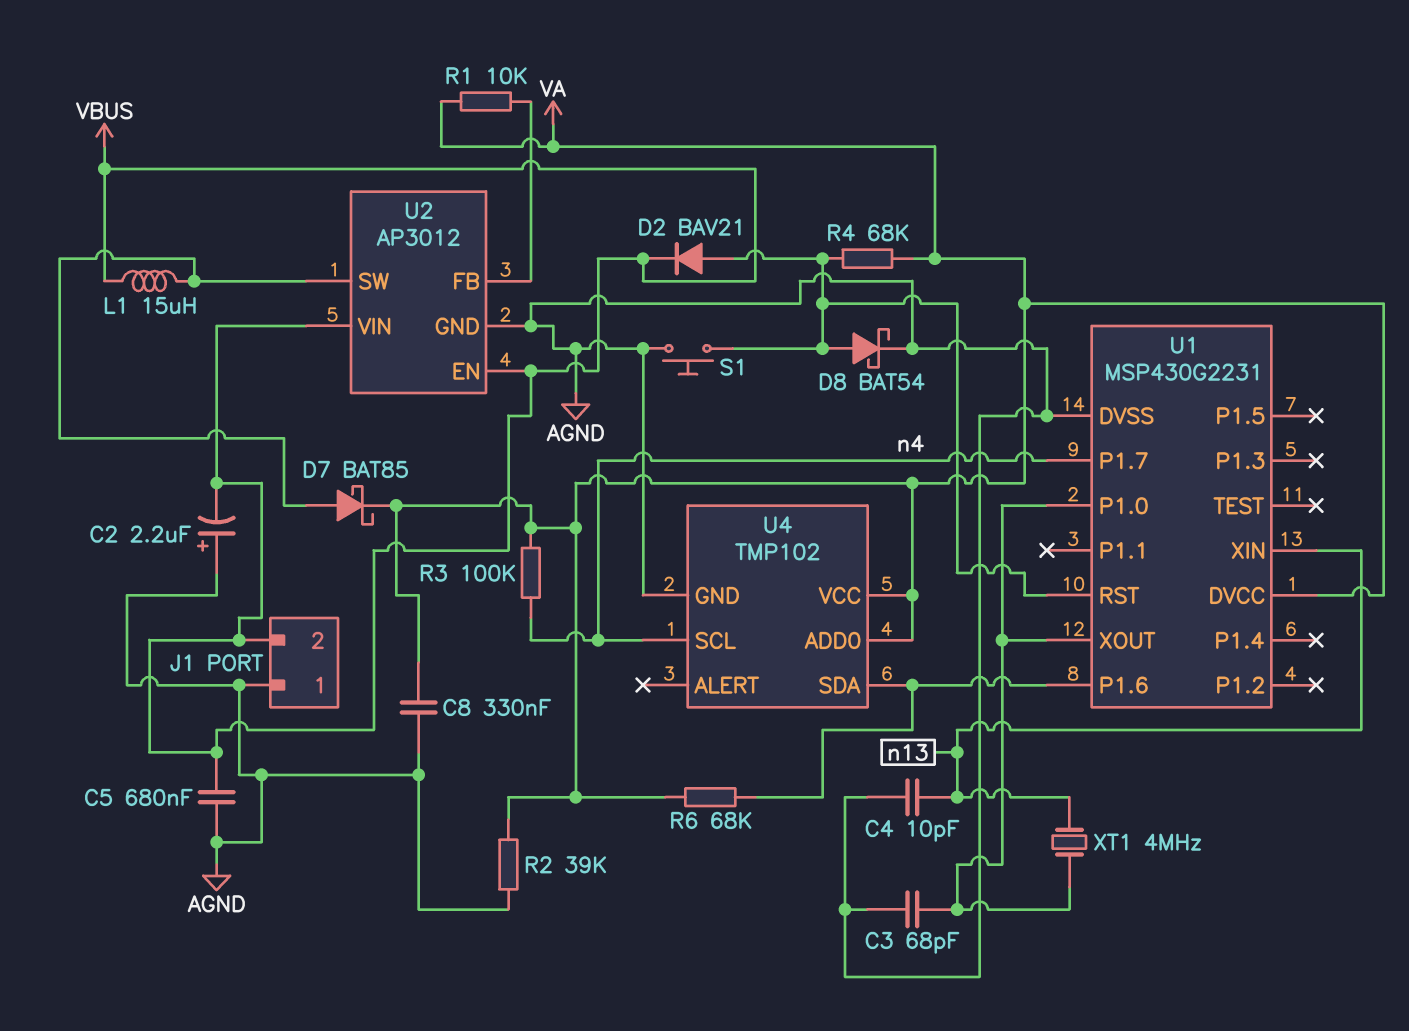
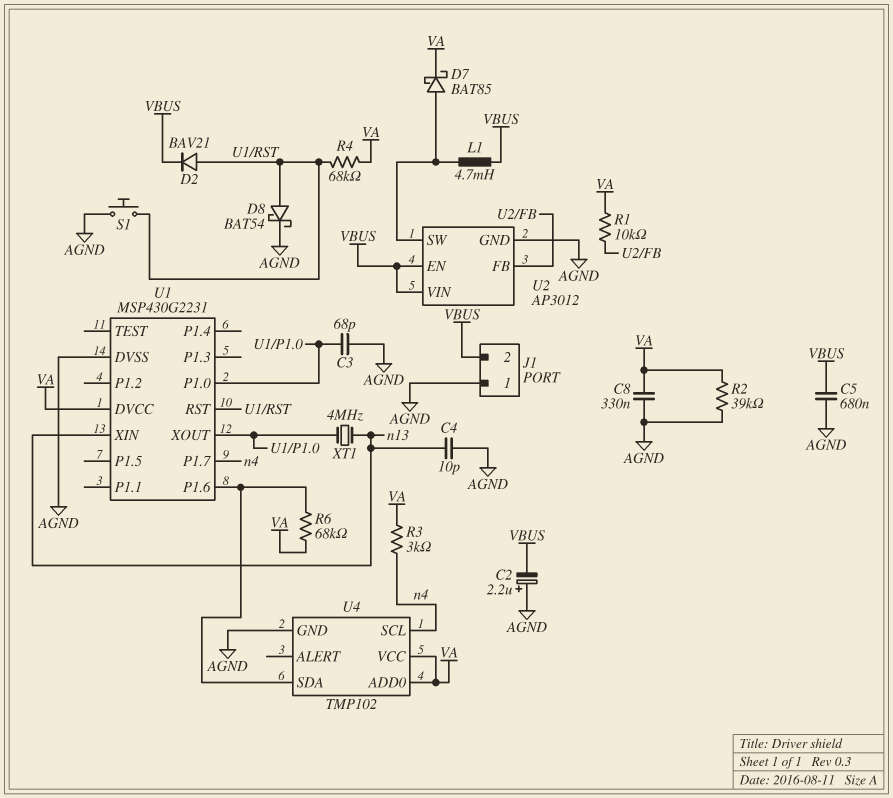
L1: 15uH (U2/SW, VBUS) -> 4.7mH (U2/SW, VBUS)
R3: 100k (VA, n4) -> 3k (VA, n4)

